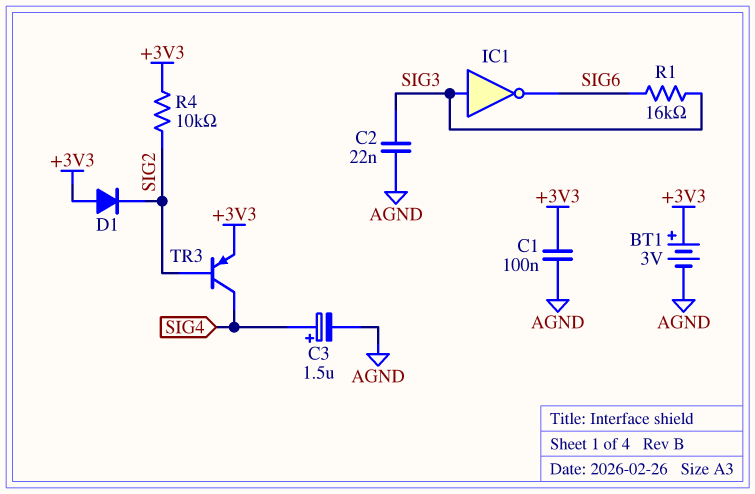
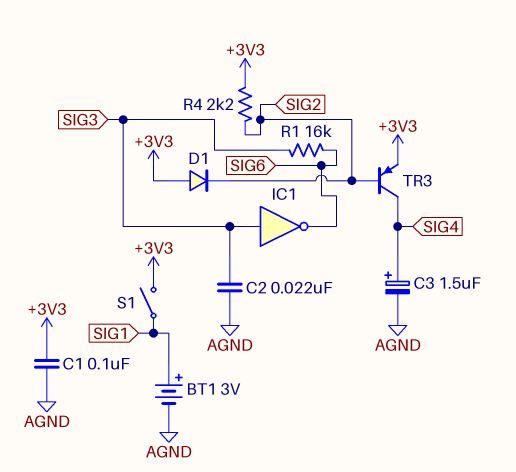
BT1: 3V (plus +3V3, minus AGND) -> 3V (plus SIG1, minus AGND)
R4: 10k (+3V3, SIG2) -> 2.2k (+3V3, SIG2)
S1: none -> switch (+3V3, SIG1)

